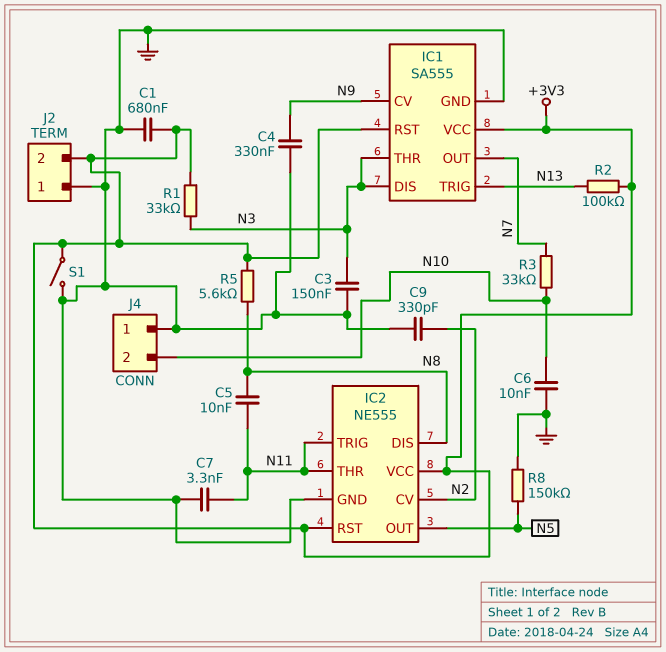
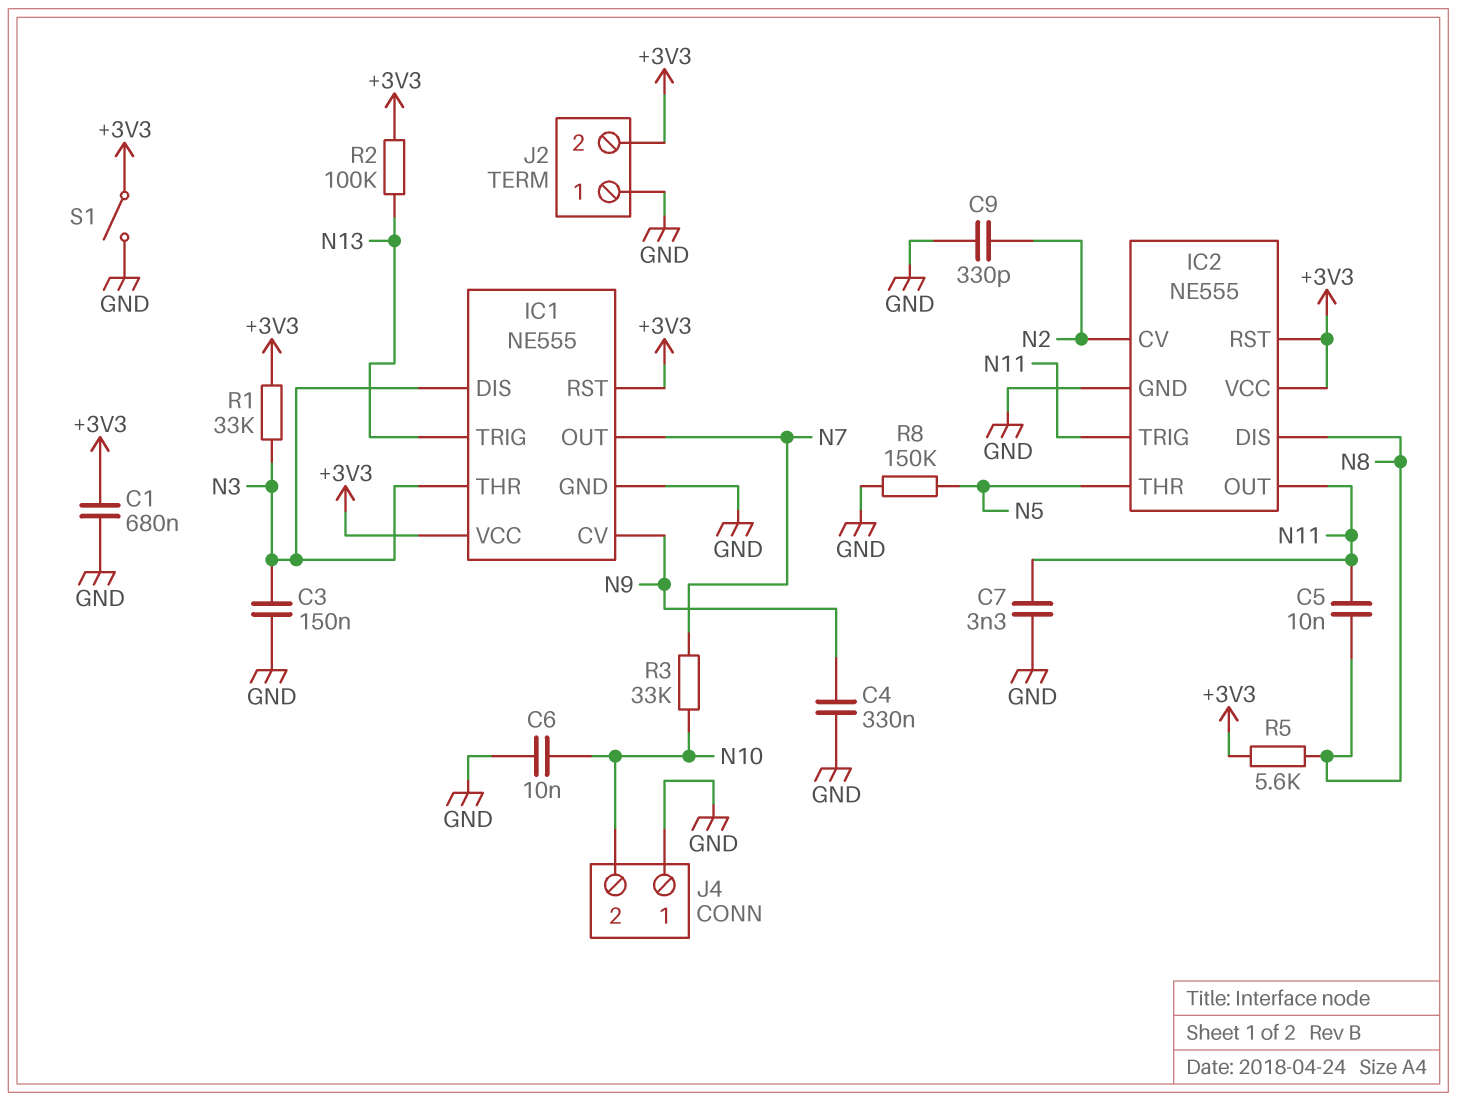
IC1: SA555 -> NE555
IC2 pin OUT: N5 -> N11
IC2 pin THR: N11 -> N5

